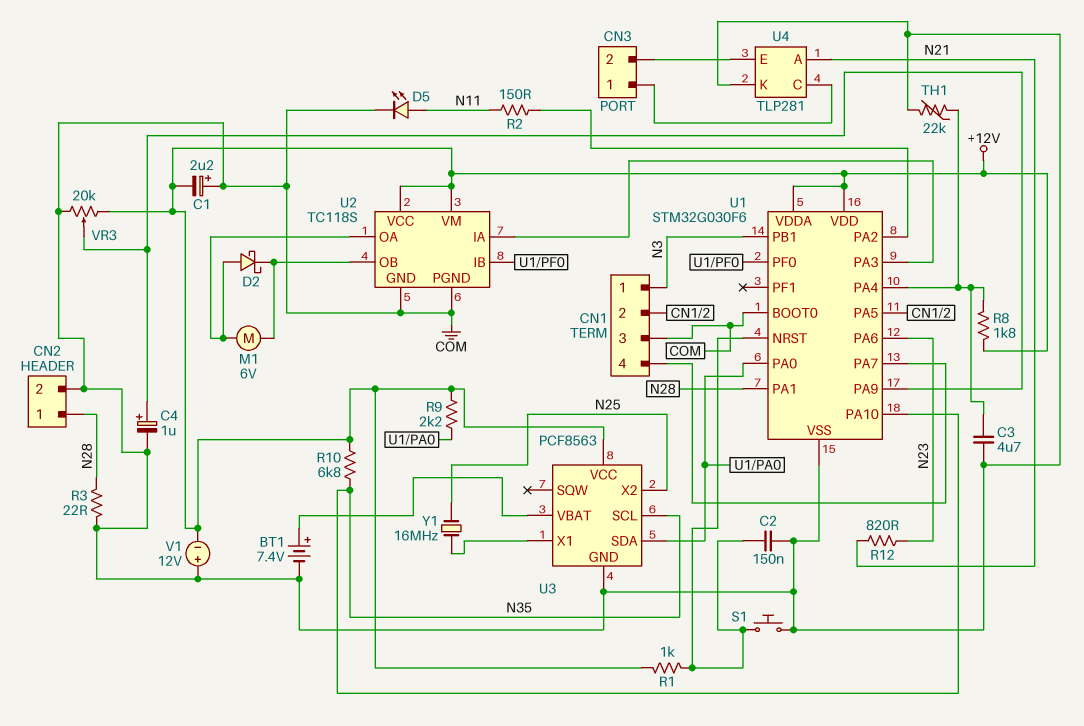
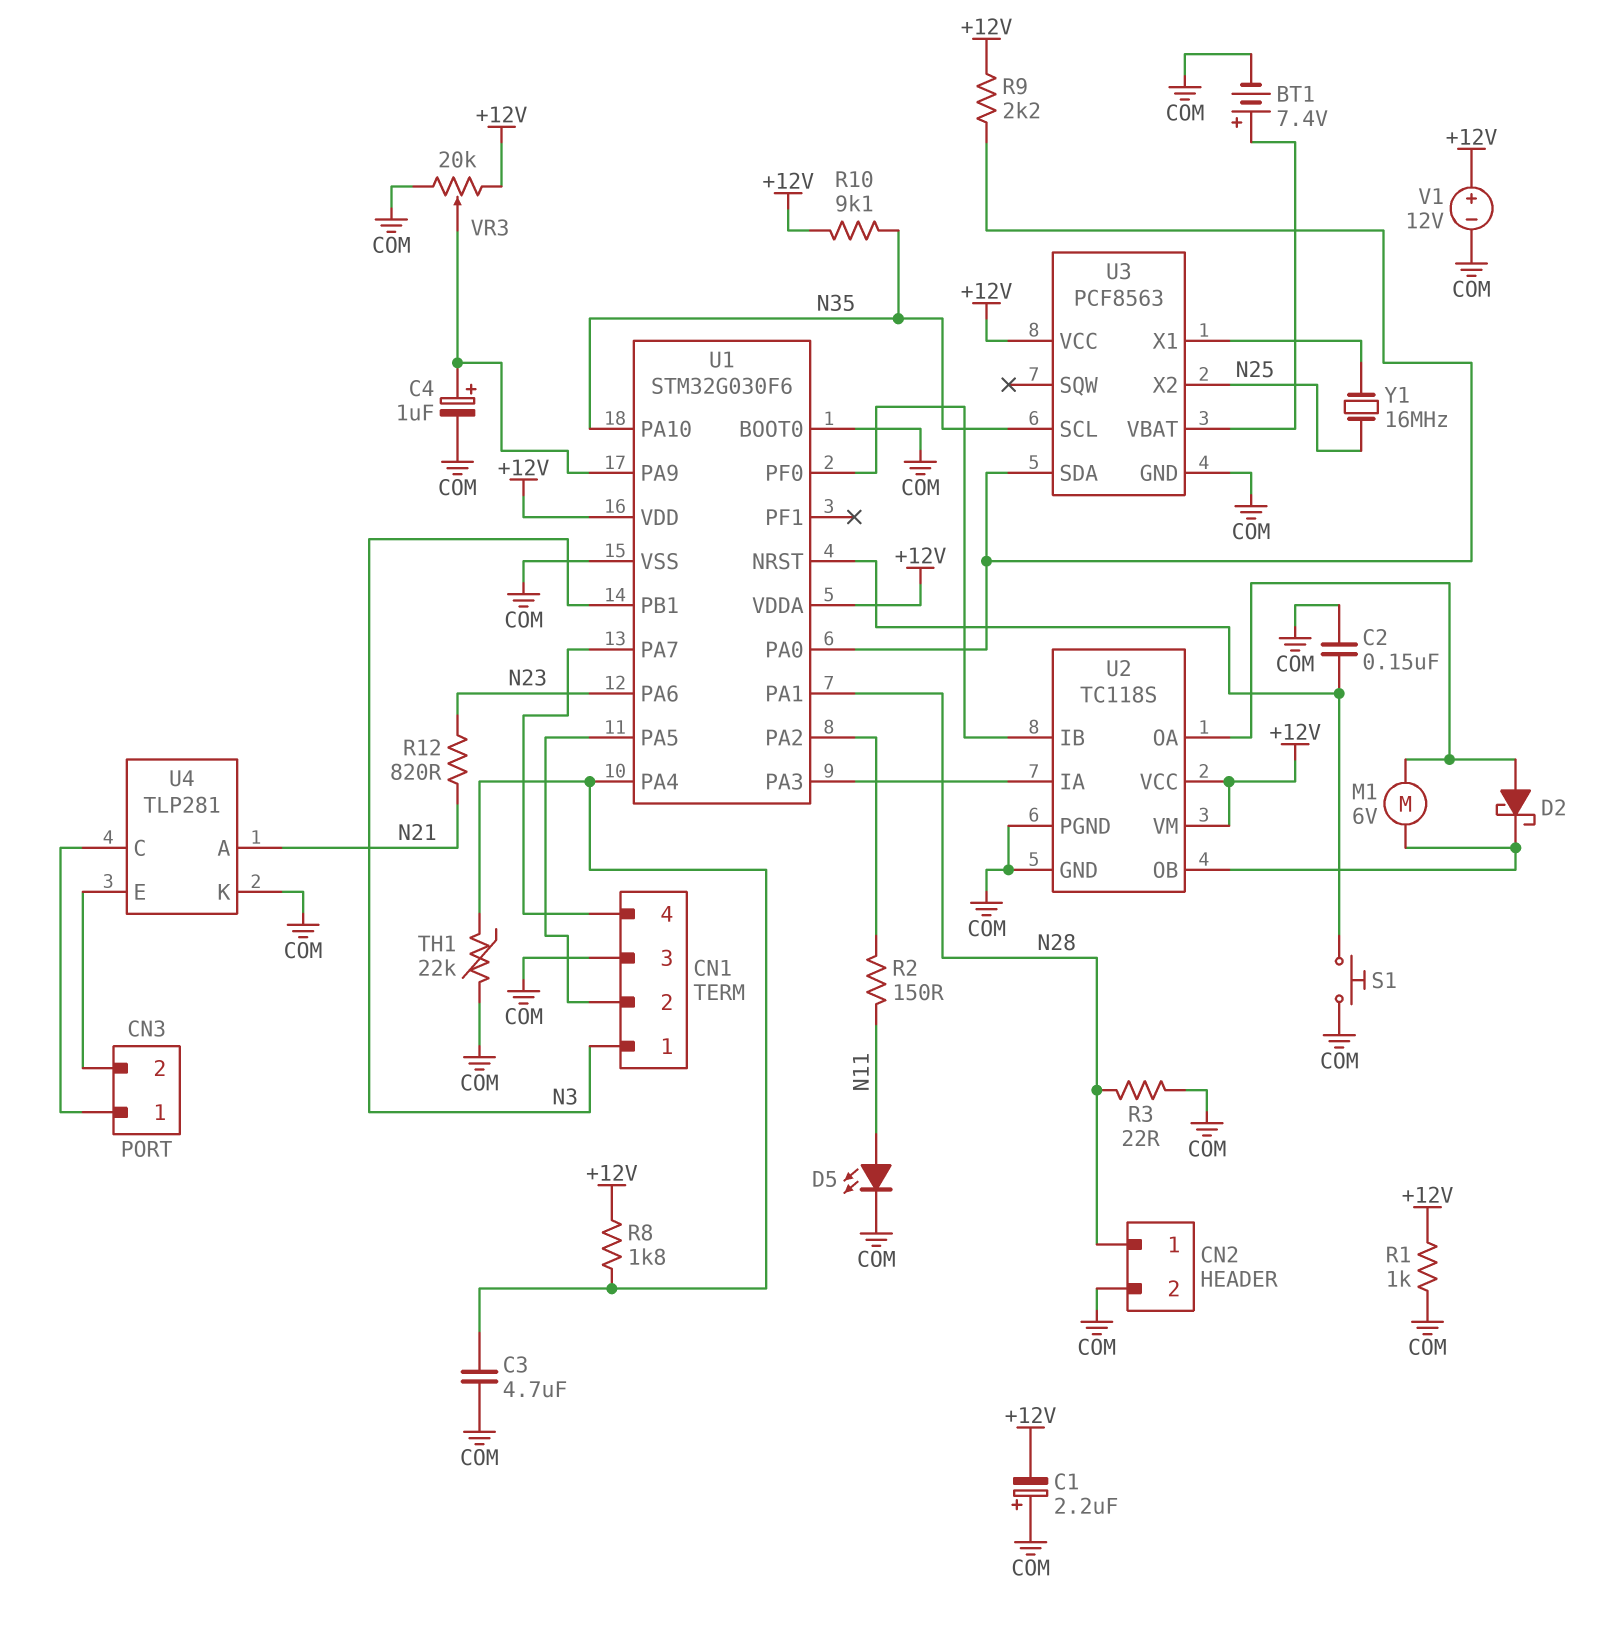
R1: 1k (+12V, U1/NRST) -> 1k (+12V, COM)
R10: 6.8k (+12V, N35) -> 9.1k (+12V, N35)
V1: 12V (plus COM, minus +12V) -> 12V (plus +12V, minus COM)

